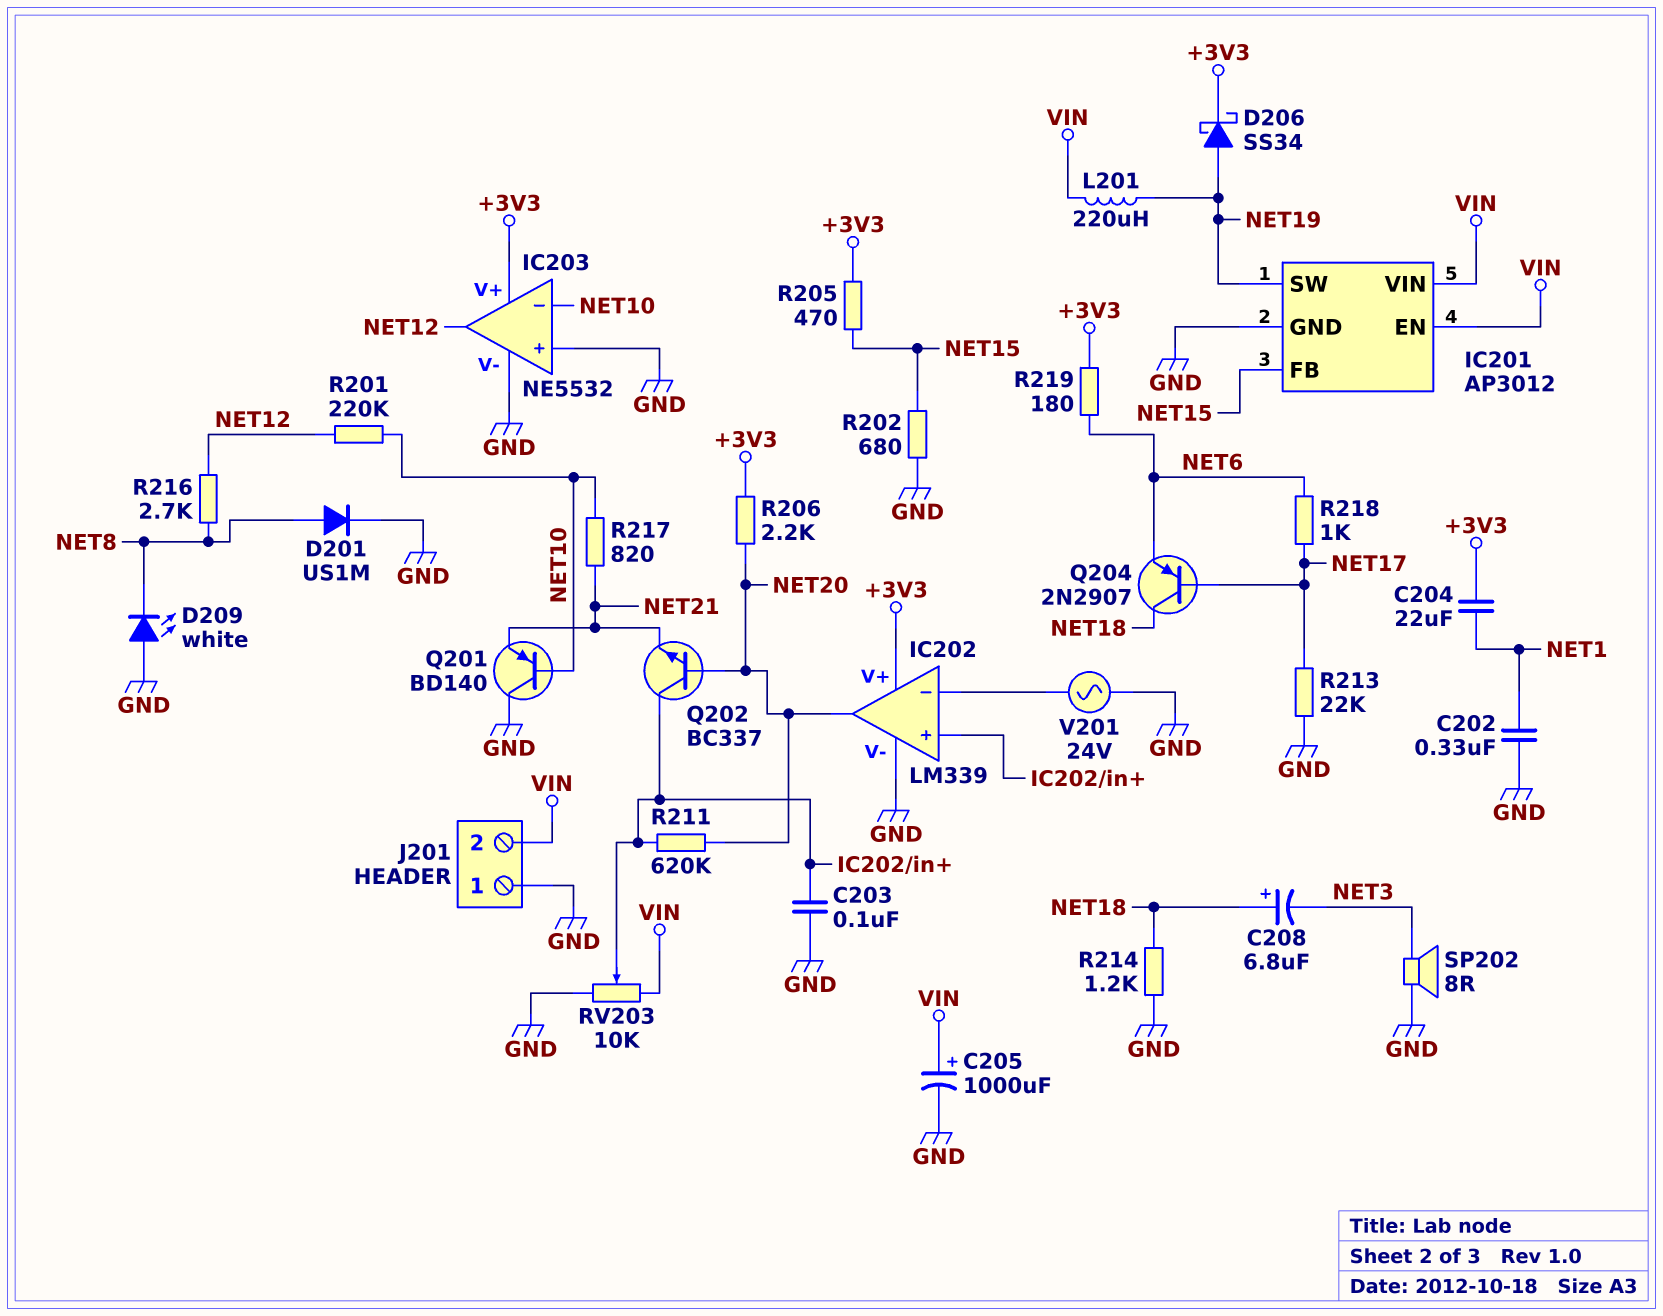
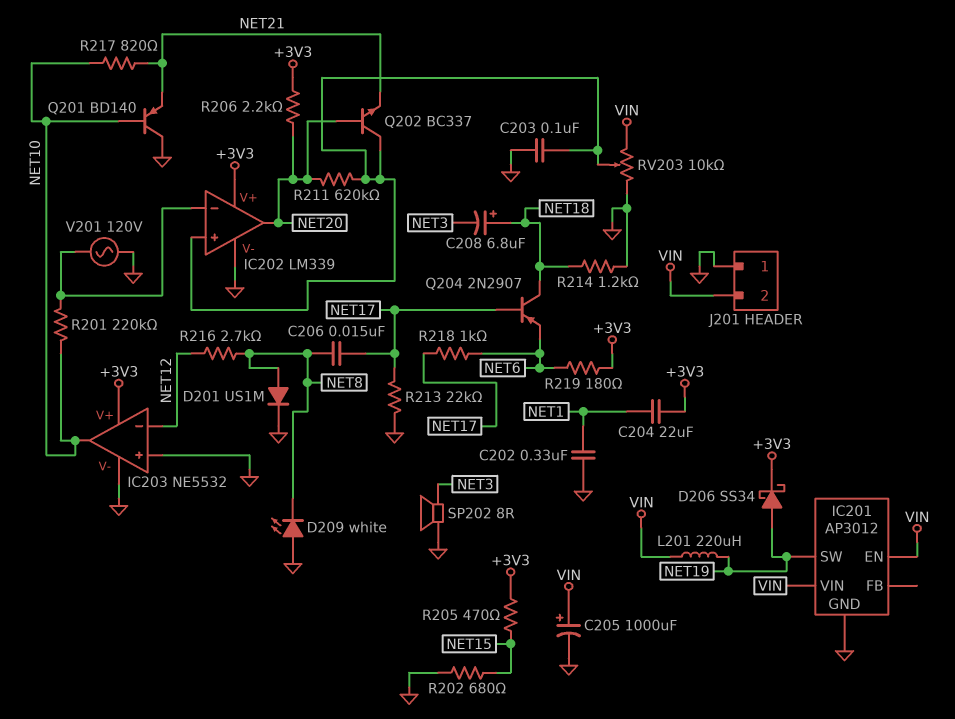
C206: none -> 15nF (NET8, NET17)
IC201 pin FB: NET15 -> none
IC203 pin in-: NET10 -> NET12
IC203 pin out: NET12 -> NET10
R201: 220k (NET10, NET12) -> 220k (IC202/in-, NET10)
V201: AC 24V (GND, IC202/in-) -> AC 120V (GND, IC202/in-)

